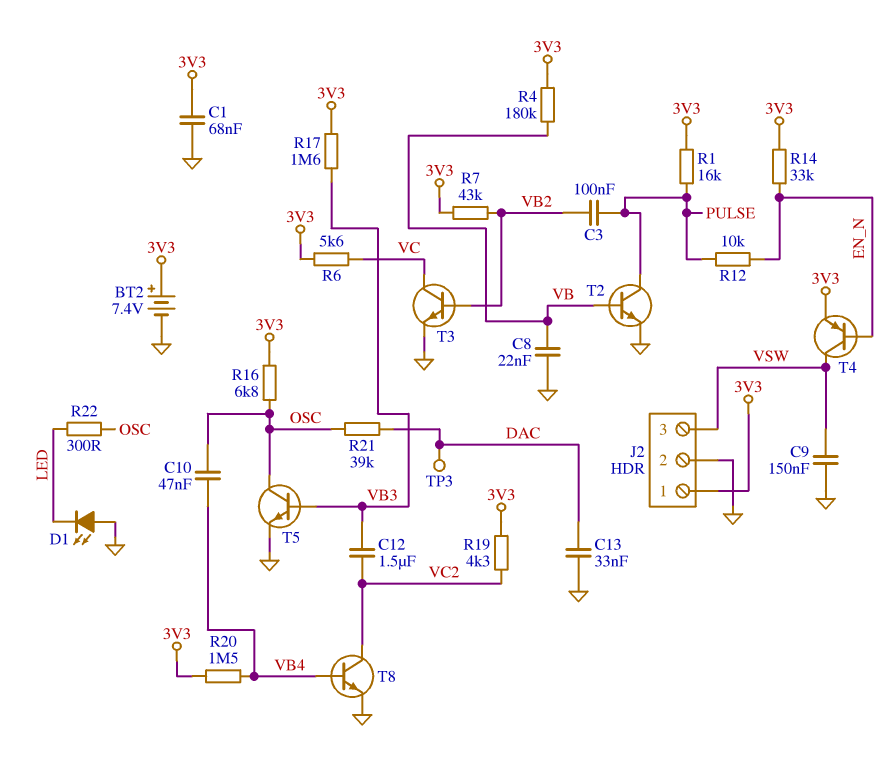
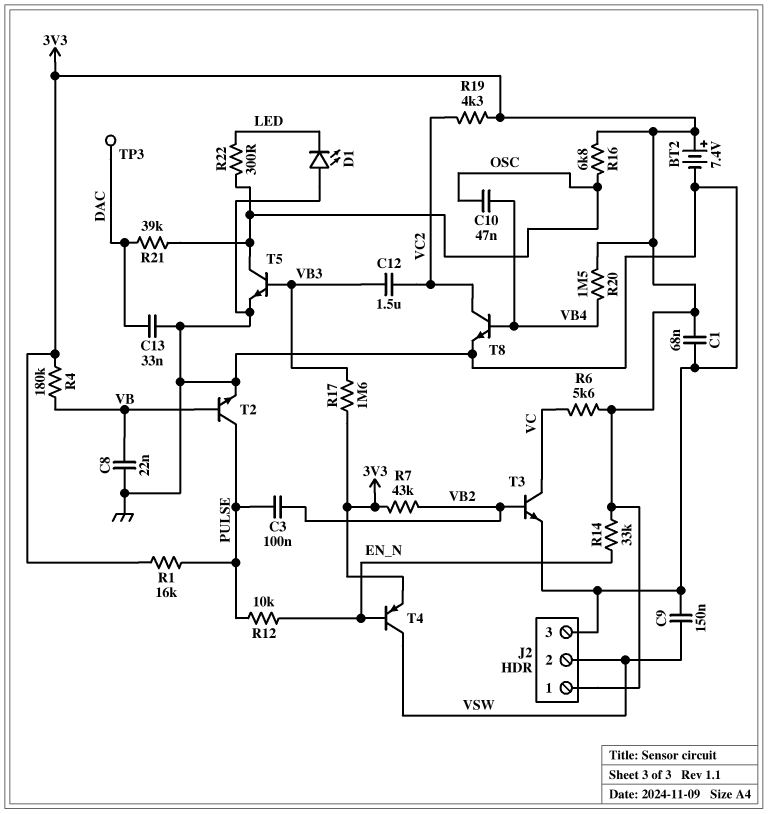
J2 pin 2: GND -> VSW
J2 pin 3: VSW -> GND

